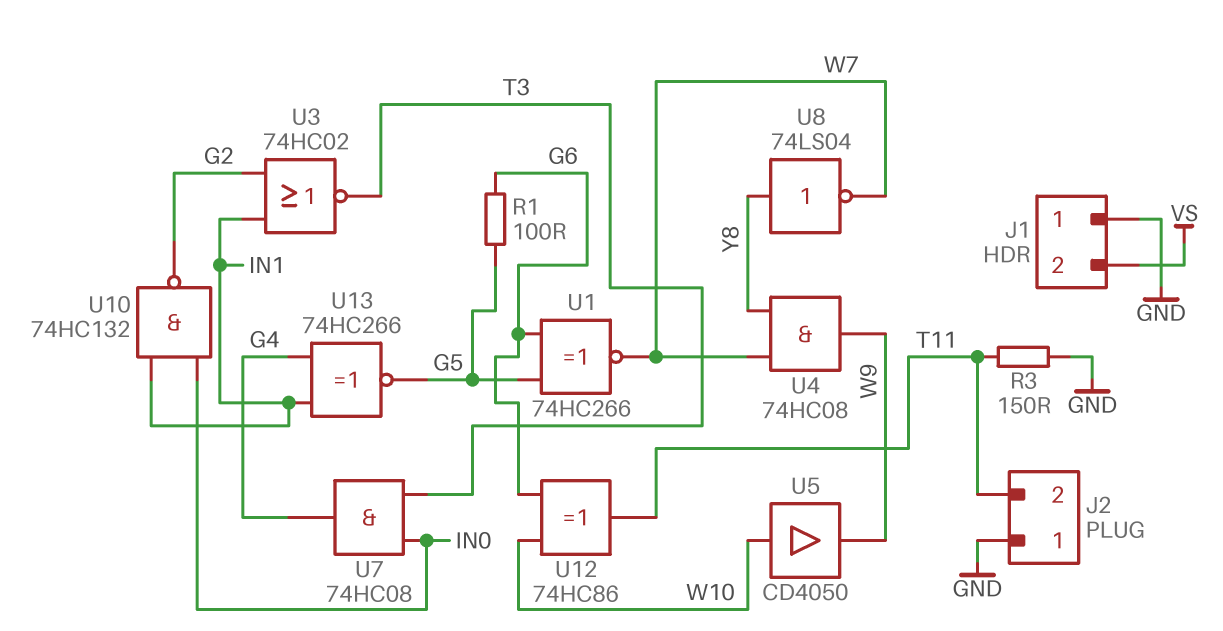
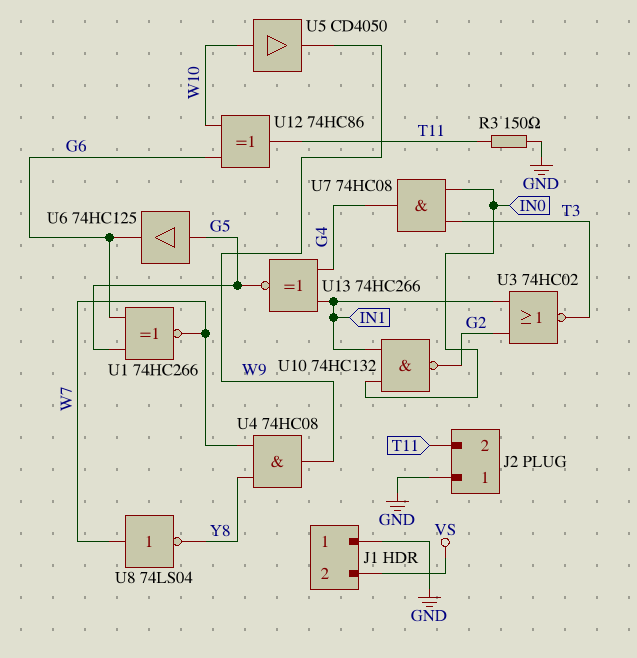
R1: 100 (G5, G6) -> none
U6: none -> buffer 74HC125 (in G5, out G6)
U8: NOT 74LS04 (in Y8, out W7) -> NOT 74LS04 (in W7, out Y8)

